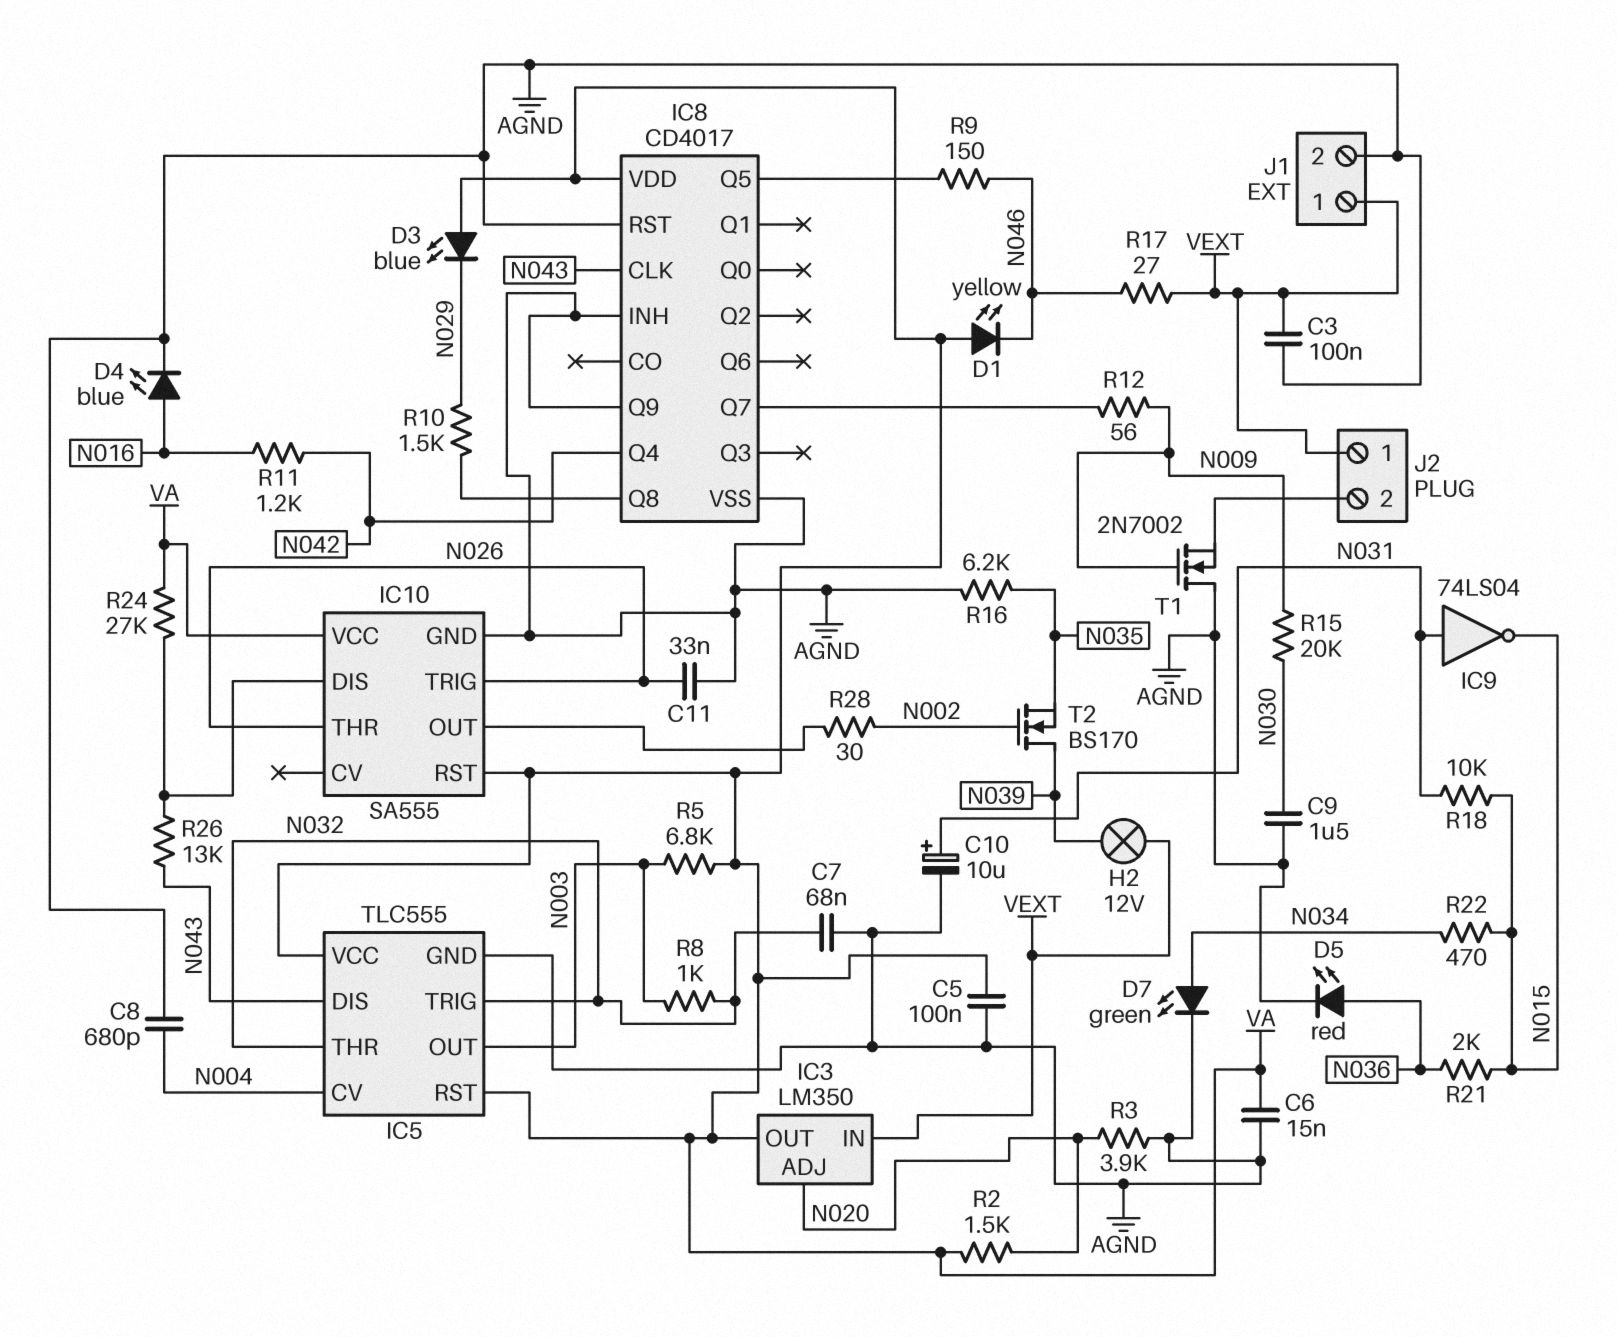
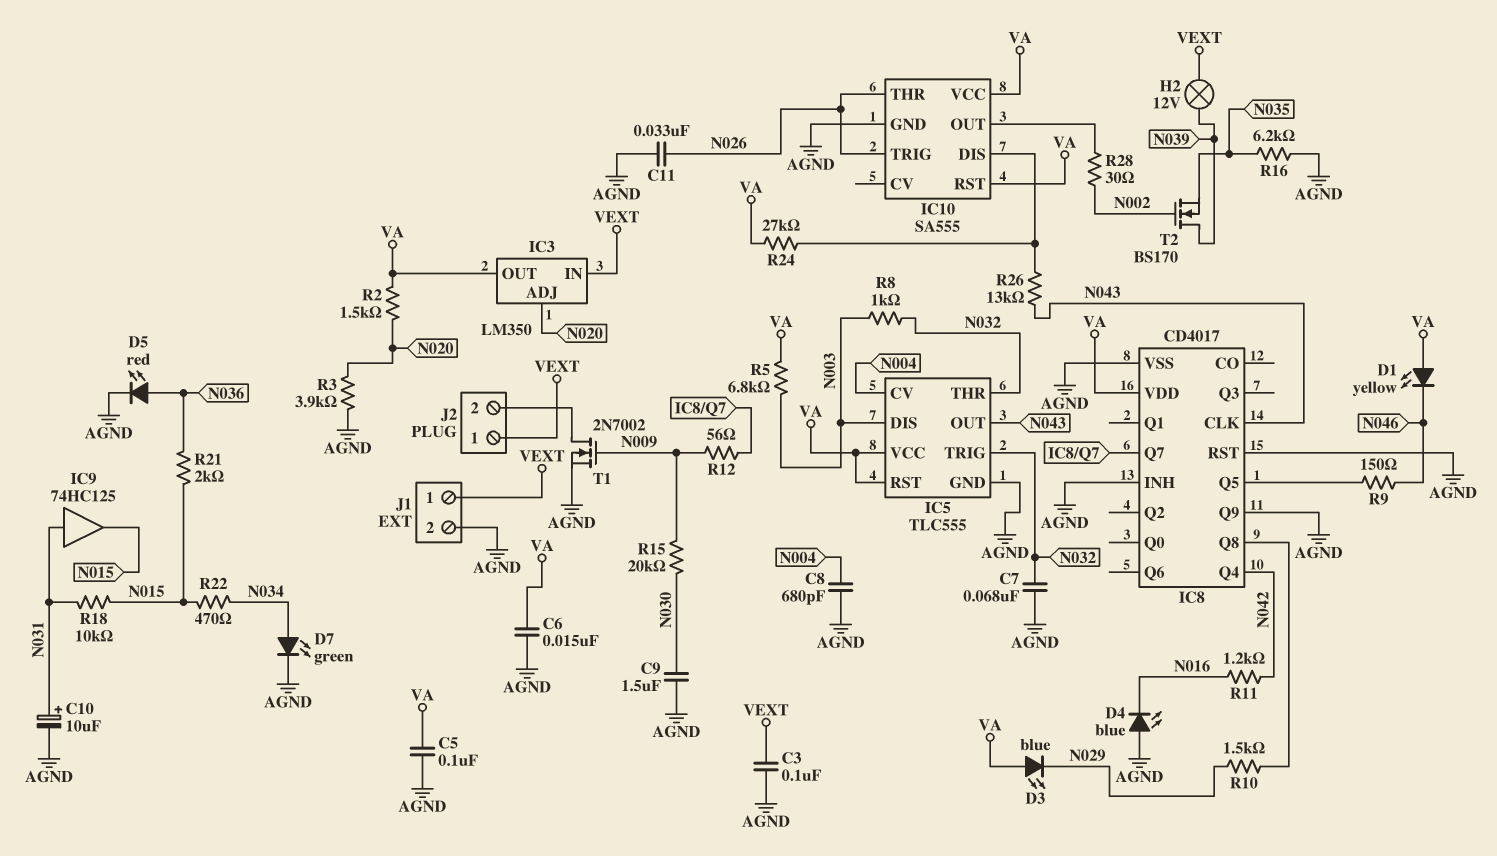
D4: LED blue (A N016, K AGND) -> LED blue (A AGND, K N016)
IC5 pin DIS: N043 -> N003
IC5 pin OUT: N003 -> N043
IC9: NOT 74LS04 (in N031, out N015) -> buffer 74HC125 (in N031, out N015)
R17: 27 (N046, VEXT) -> none
T1: NMOS 2N7002 (G N009, D AGND, S J2/2) -> NMOS 2N7002 (G N009, D J2/2, S AGND)

